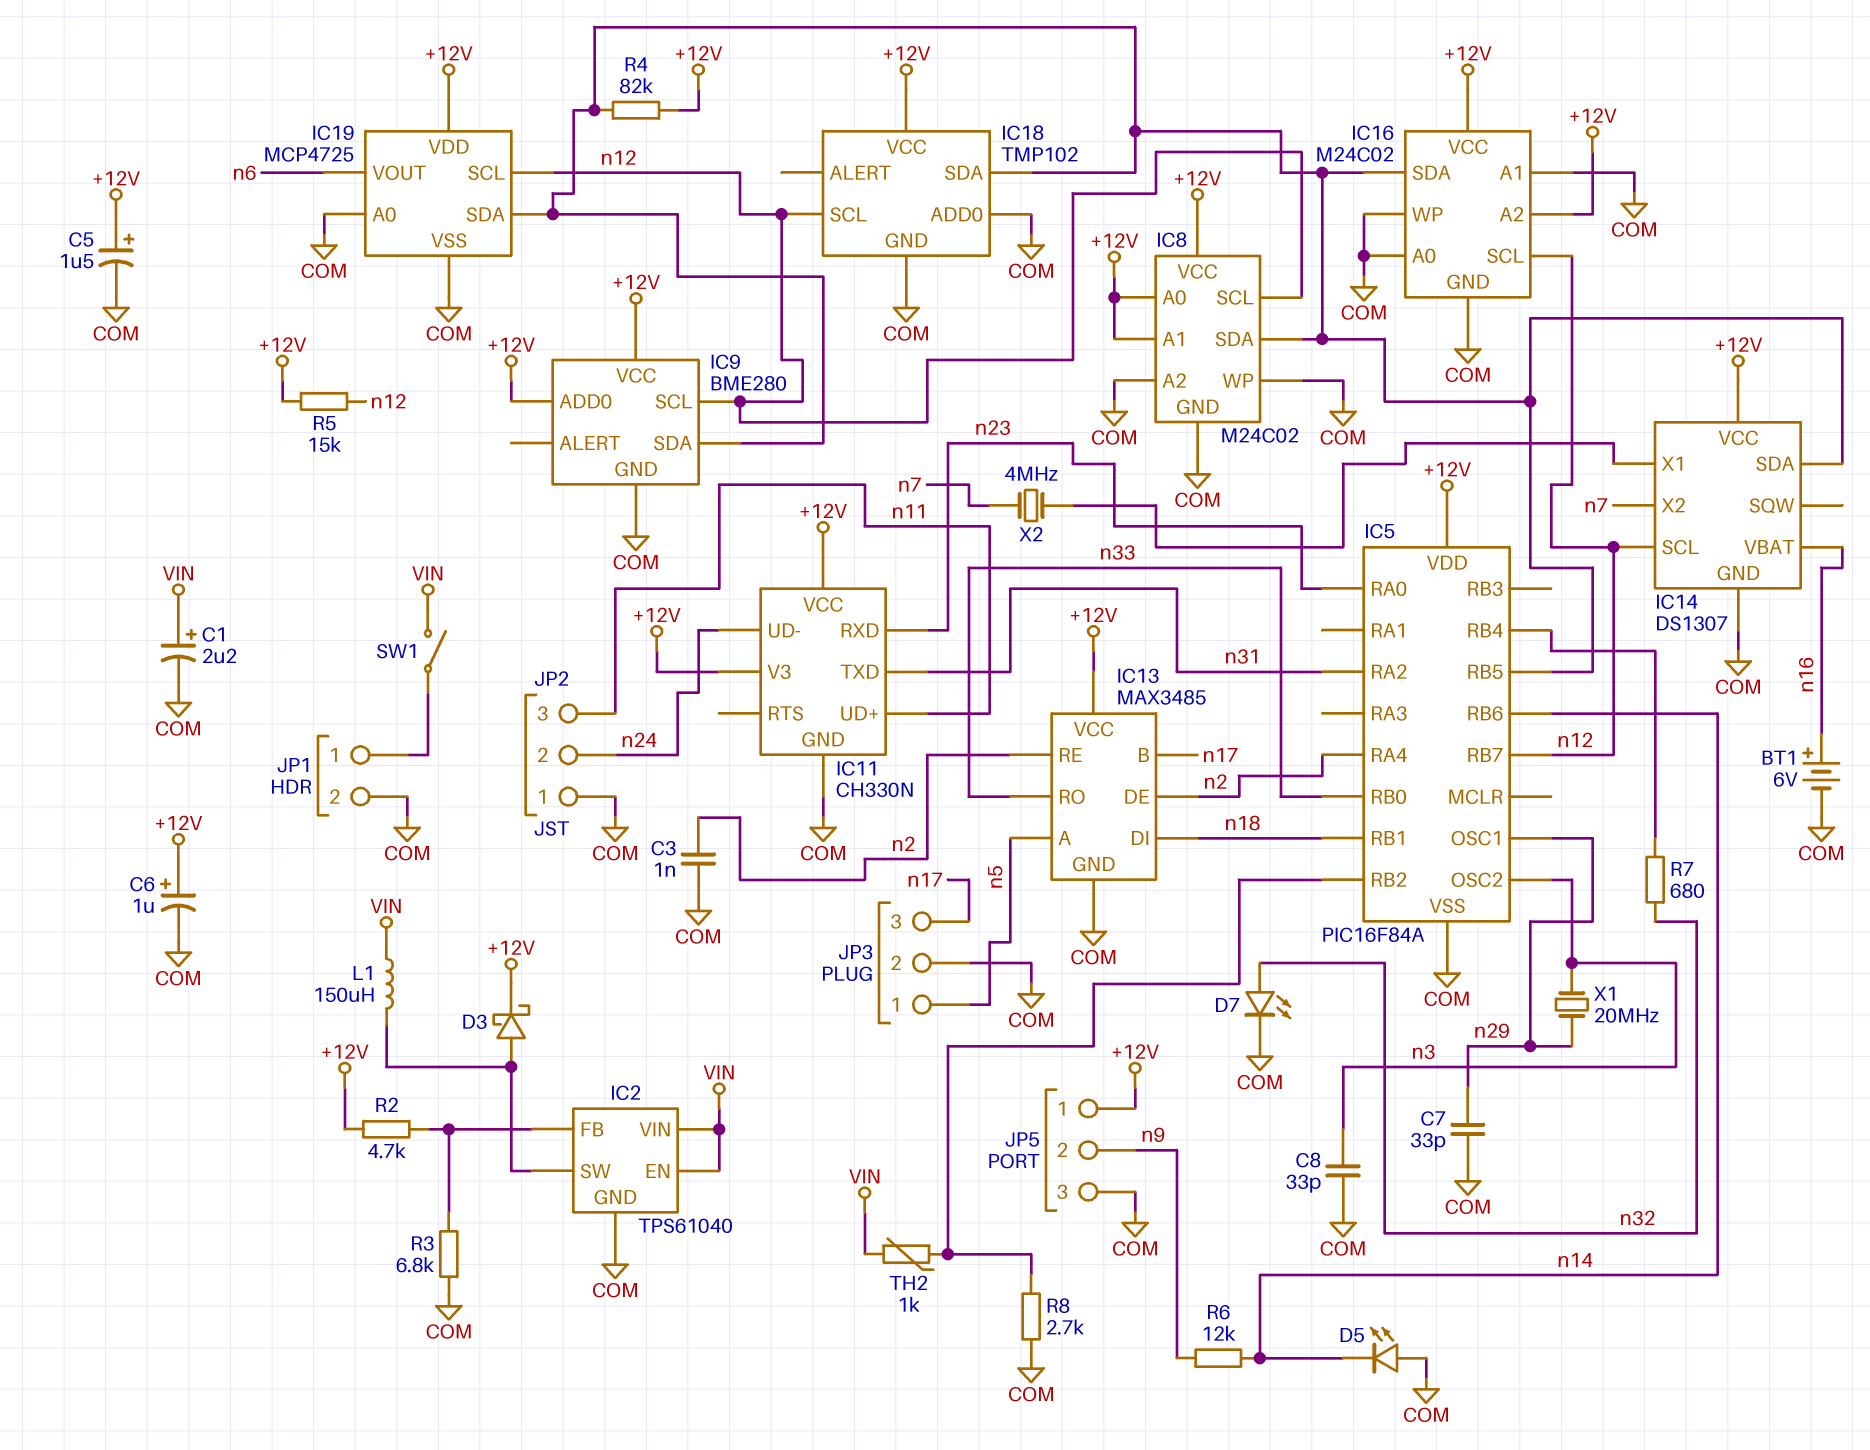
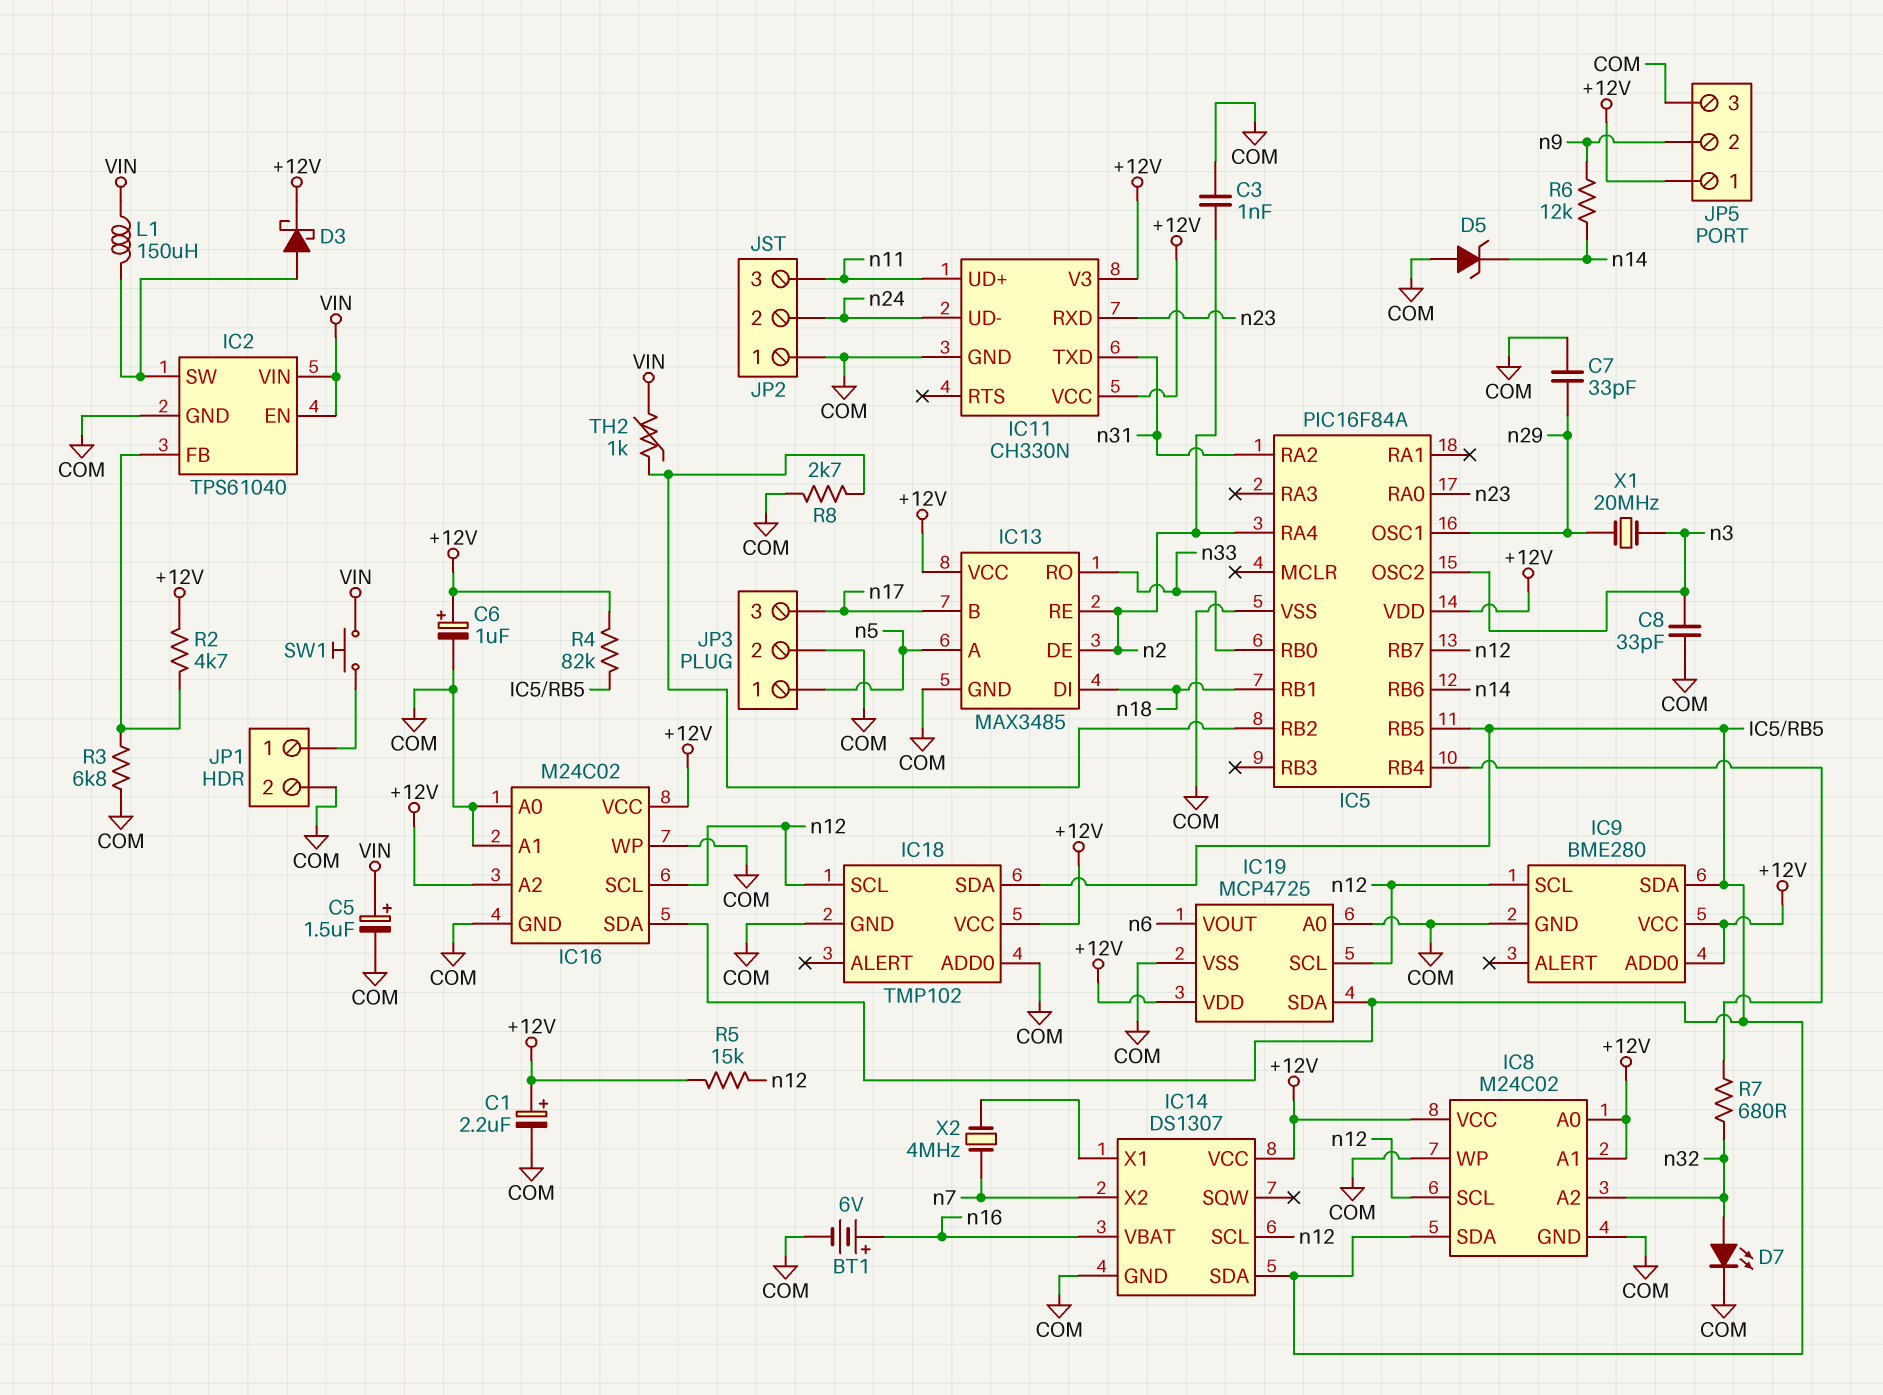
C1: 2.2uF (plus VIN, minus COM) -> 2.2uF (plus +12V, minus COM)
C5: 1.5uF (plus +12V, minus COM) -> 1.5uF (plus VIN, minus COM)
D5: LED (A COM, K n14) -> zener (A COM, K n14)
IC8 pin A2: COM -> n32
SW1: switch (JP1/1, VIN) -> button (JP1/1, VIN)

